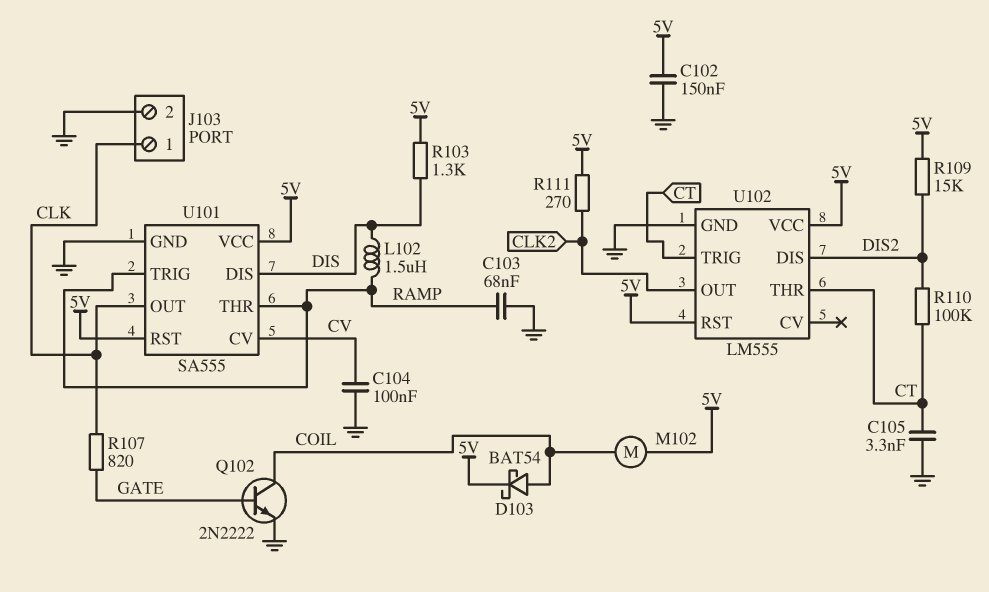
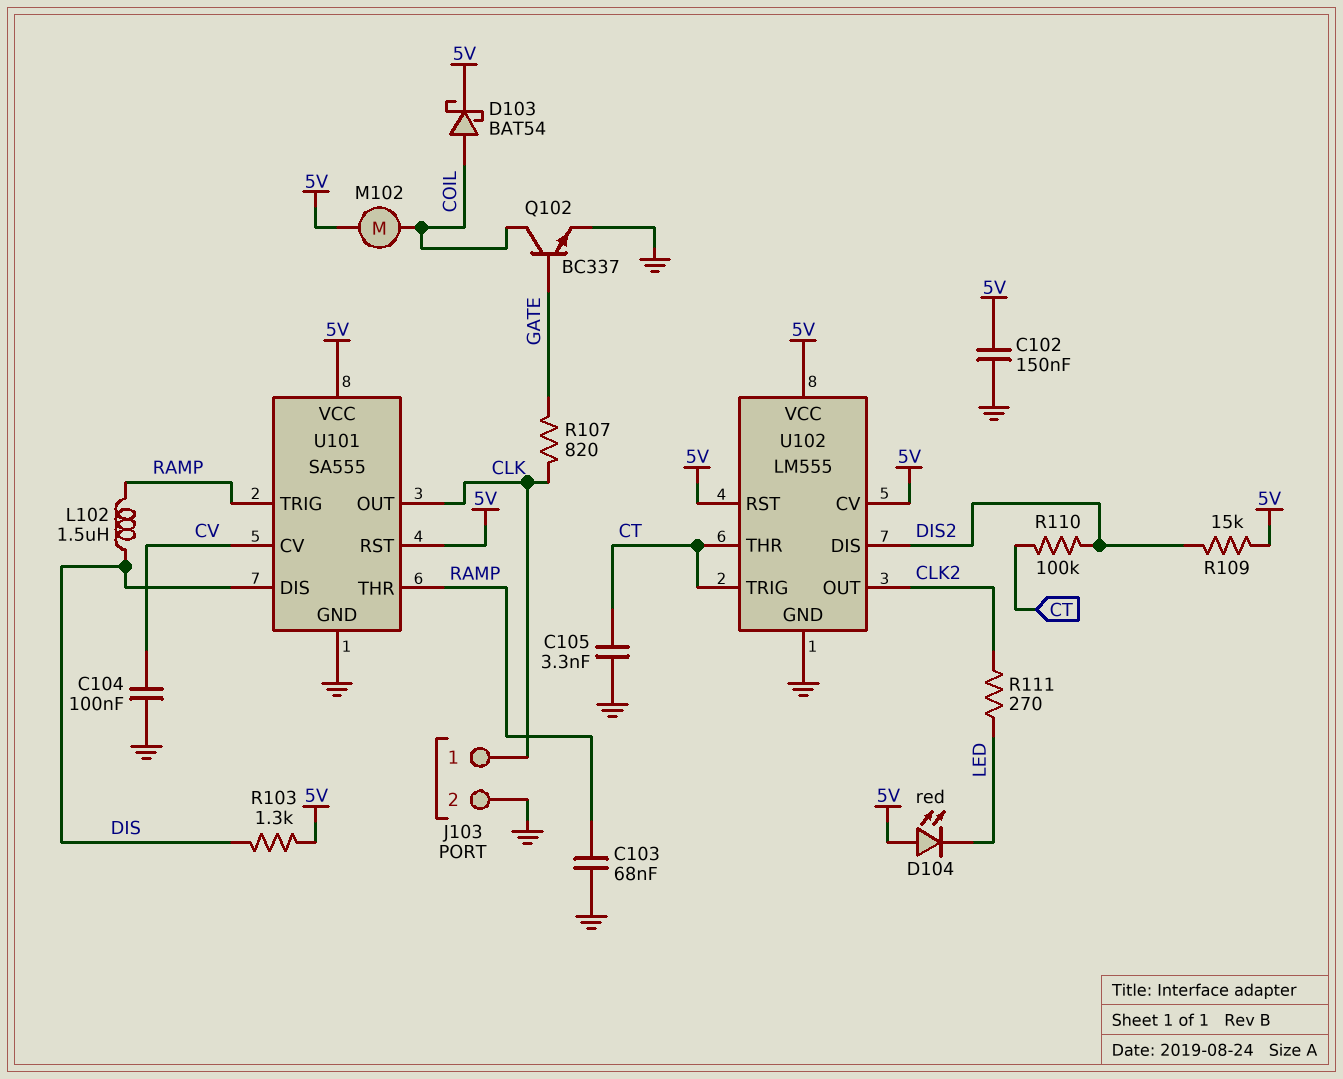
D104: none -> LED red (A 5V, K LED)
Q102: NPN 2N2222 (B GATE, C COIL, E GND) -> NPN BC337 (B GATE, C COIL, E GND)
R111: 270 (5V, CLK2) -> 270 (CLK2, LED)
U102 pin CV: none -> 5V

